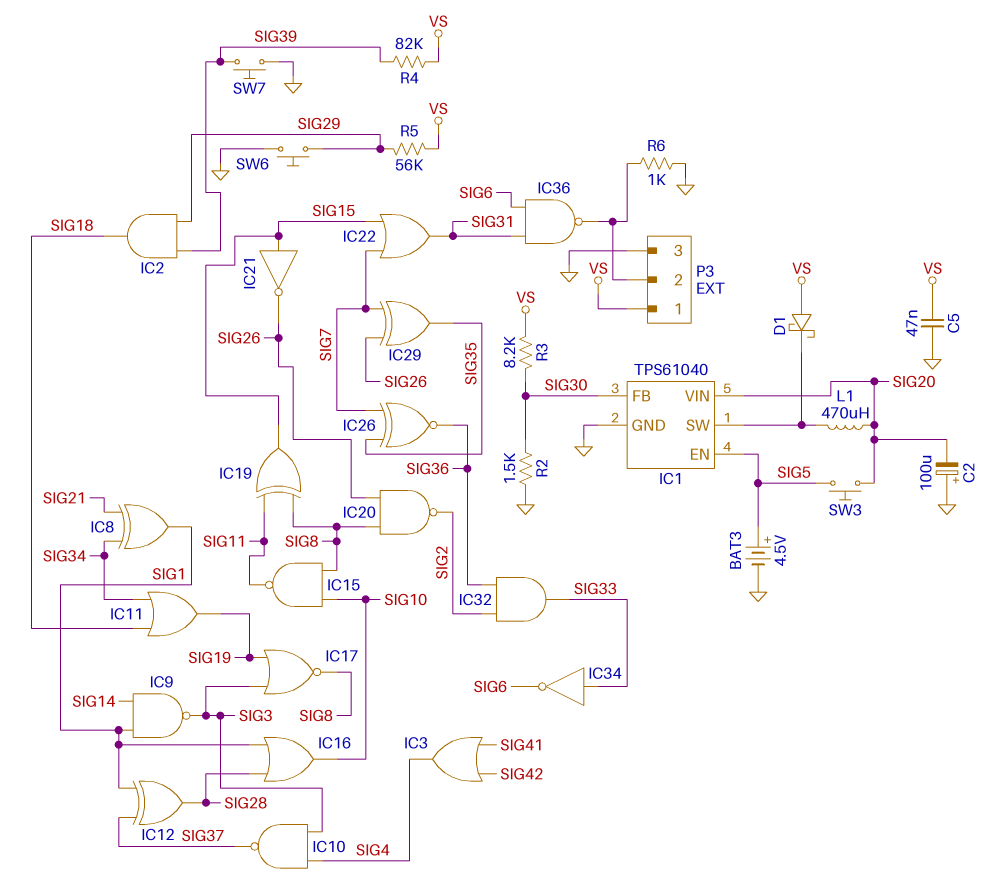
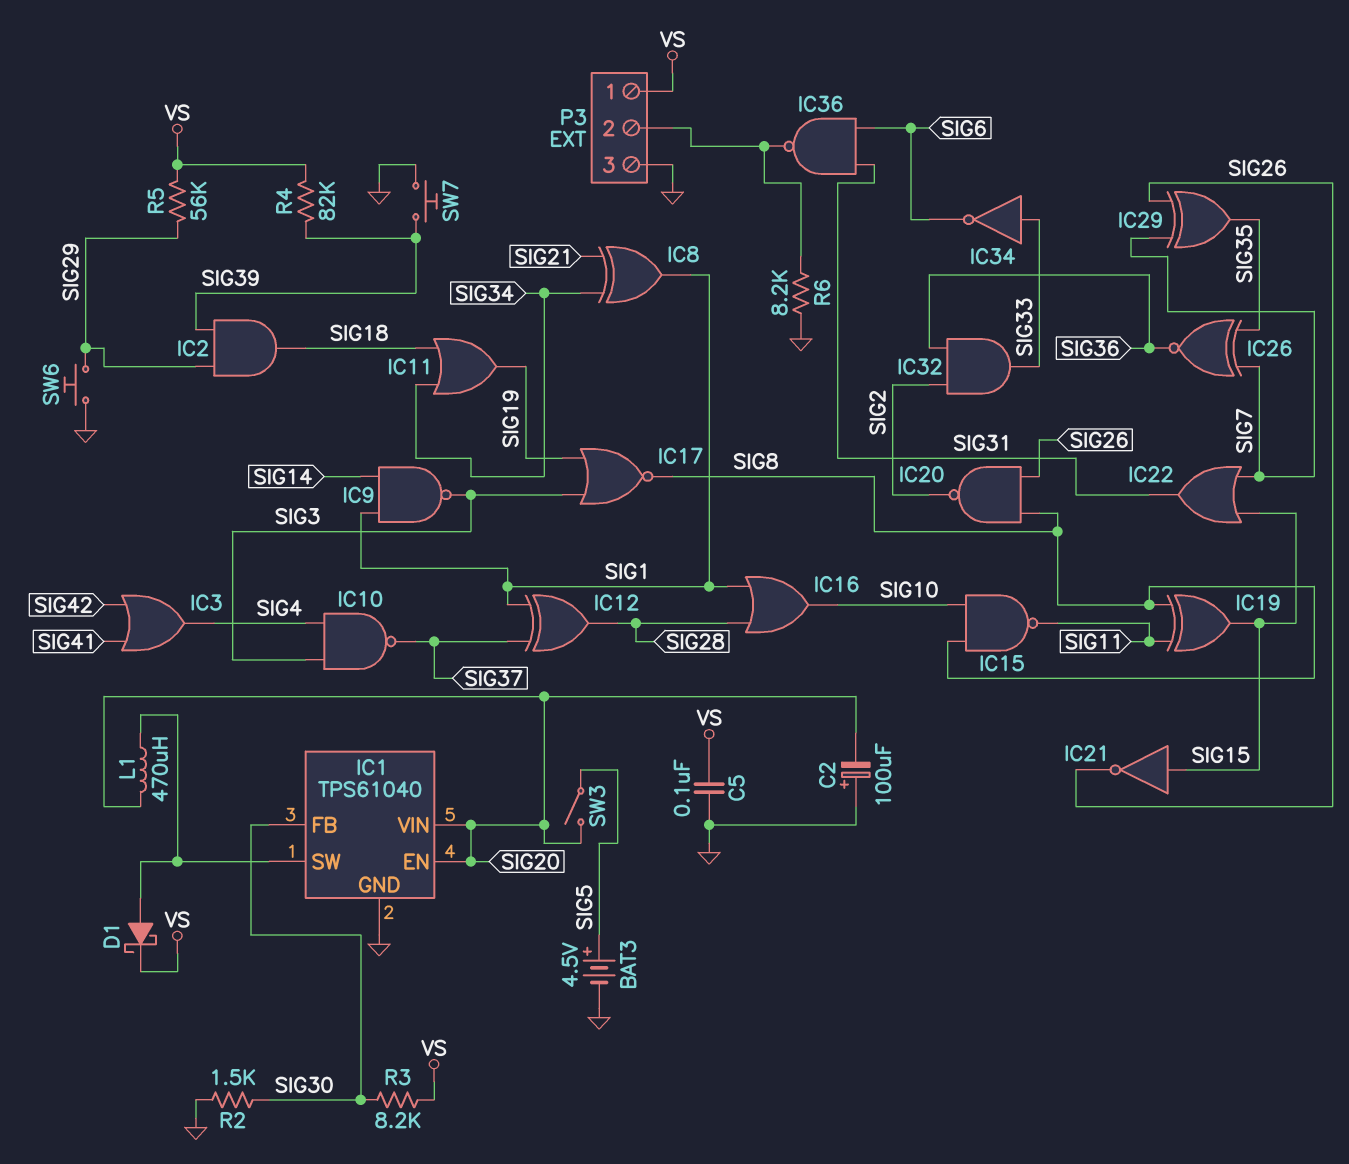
C5: 47nF (GND, VS) -> 100nF (GND, VS)
D1: schottky (A VS, K IC1/SW) -> schottky (A IC1/SW, K VS)
IC1 pin EN: SIG5 -> SIG20
R6: 1k (GND, P3/2) -> 8.2k (GND, P3/2)
SW3: button (SIG5, SIG20) -> switch (SIG5, SIG20)

